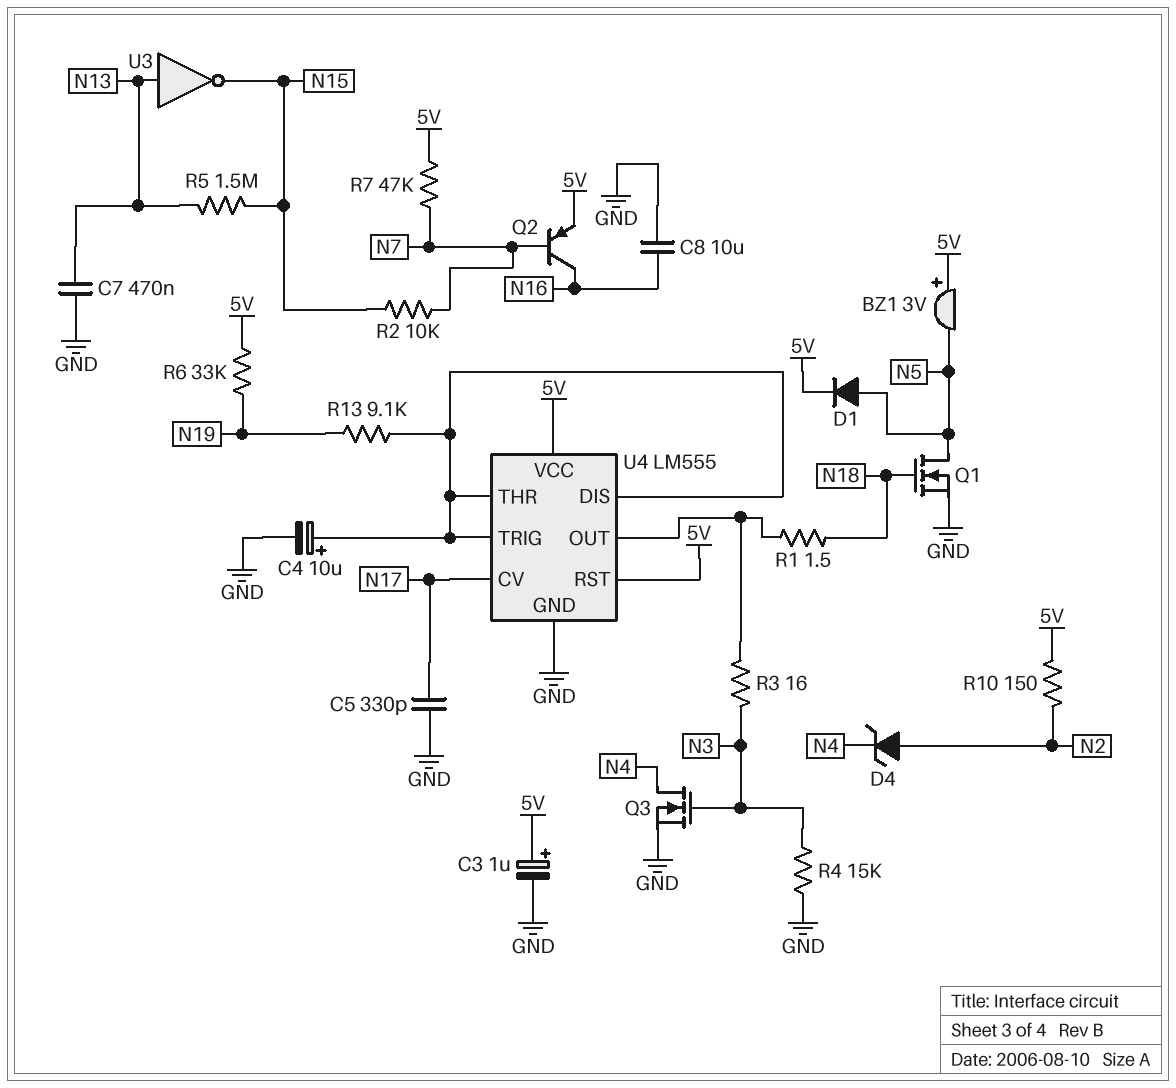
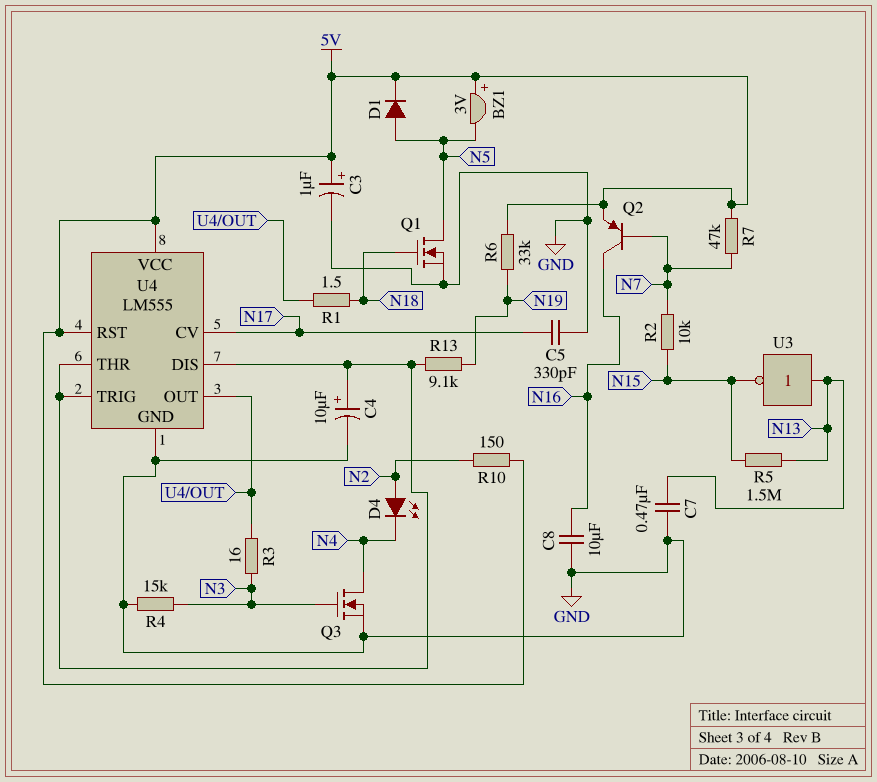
D4: zener (A N2, K N4) -> LED (A N2, K N4)

